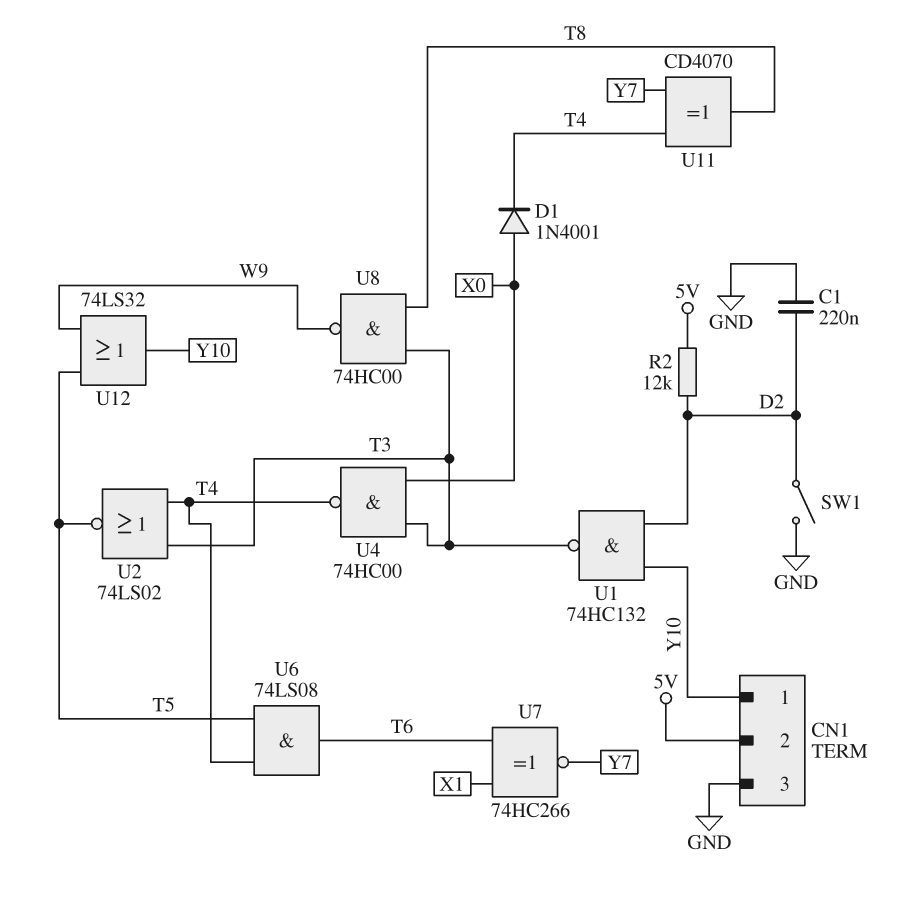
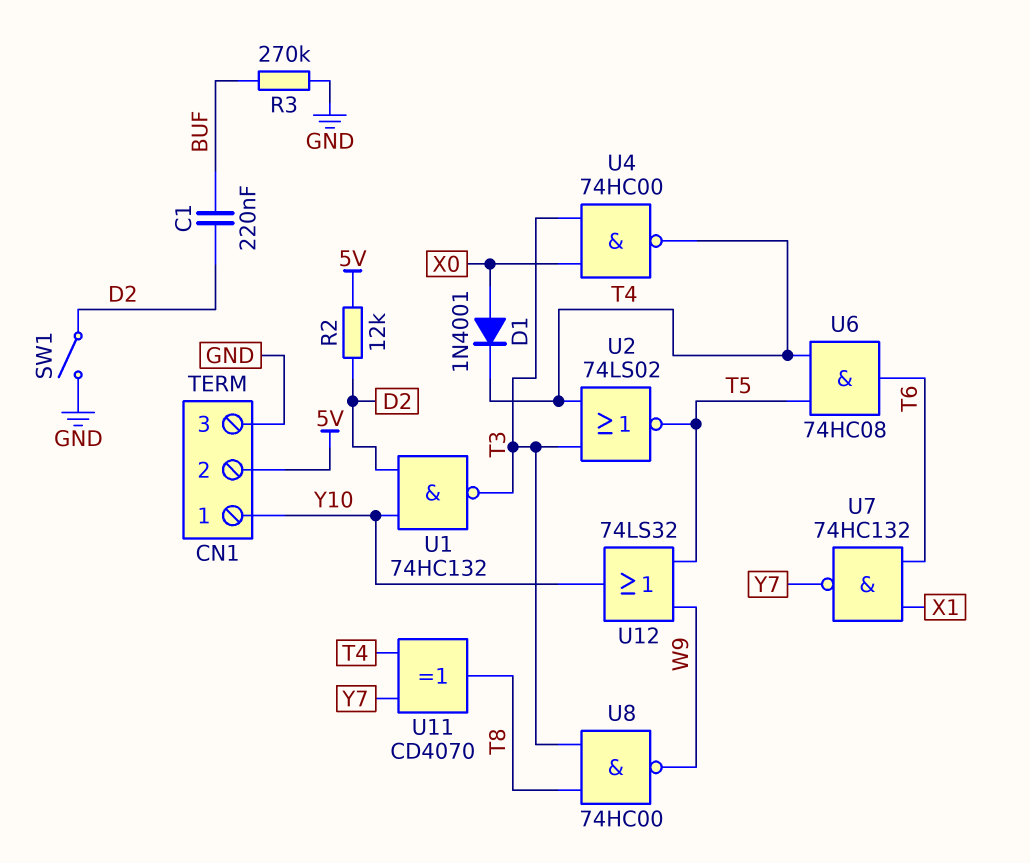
C1: 220nF (D2, GND) -> 220nF (BUF, D2)
R3: none -> 270k (BUF, GND)
U6: AND 74LS08 (in T4, in T5, out T6) -> AND 74HC08 (in T4, in T5, out T6)
U7: XNOR 74HC266 (in T6, in X1, out Y7) -> NAND 74HC132 (in T6, in X1, out Y7)

